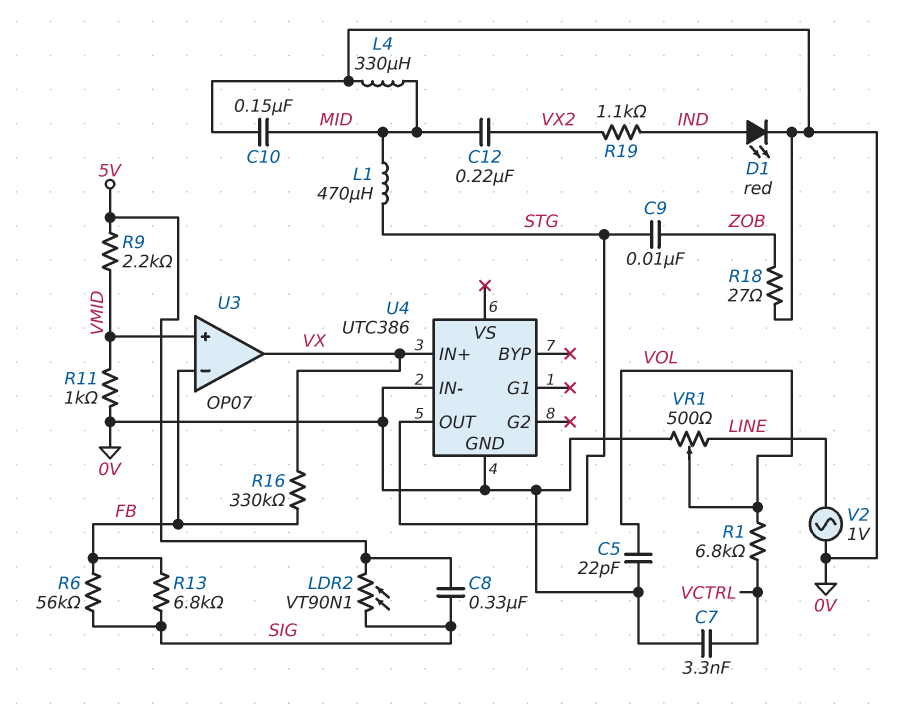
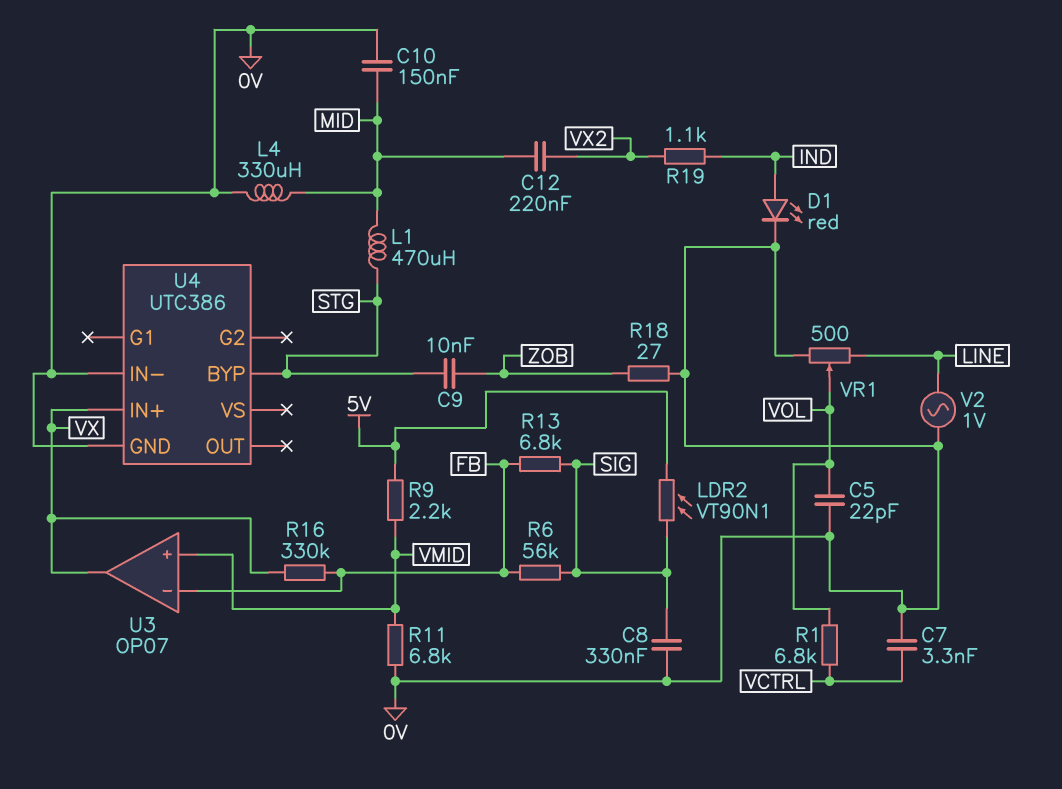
C8: 330nF (5V, SIG) -> 330nF (0V, SIG)
R11: 1k (0V, VMID) -> 6.8k (0V, VMID)
U4 pin BYP: none -> STG
U4 pin OUT: STG -> none

